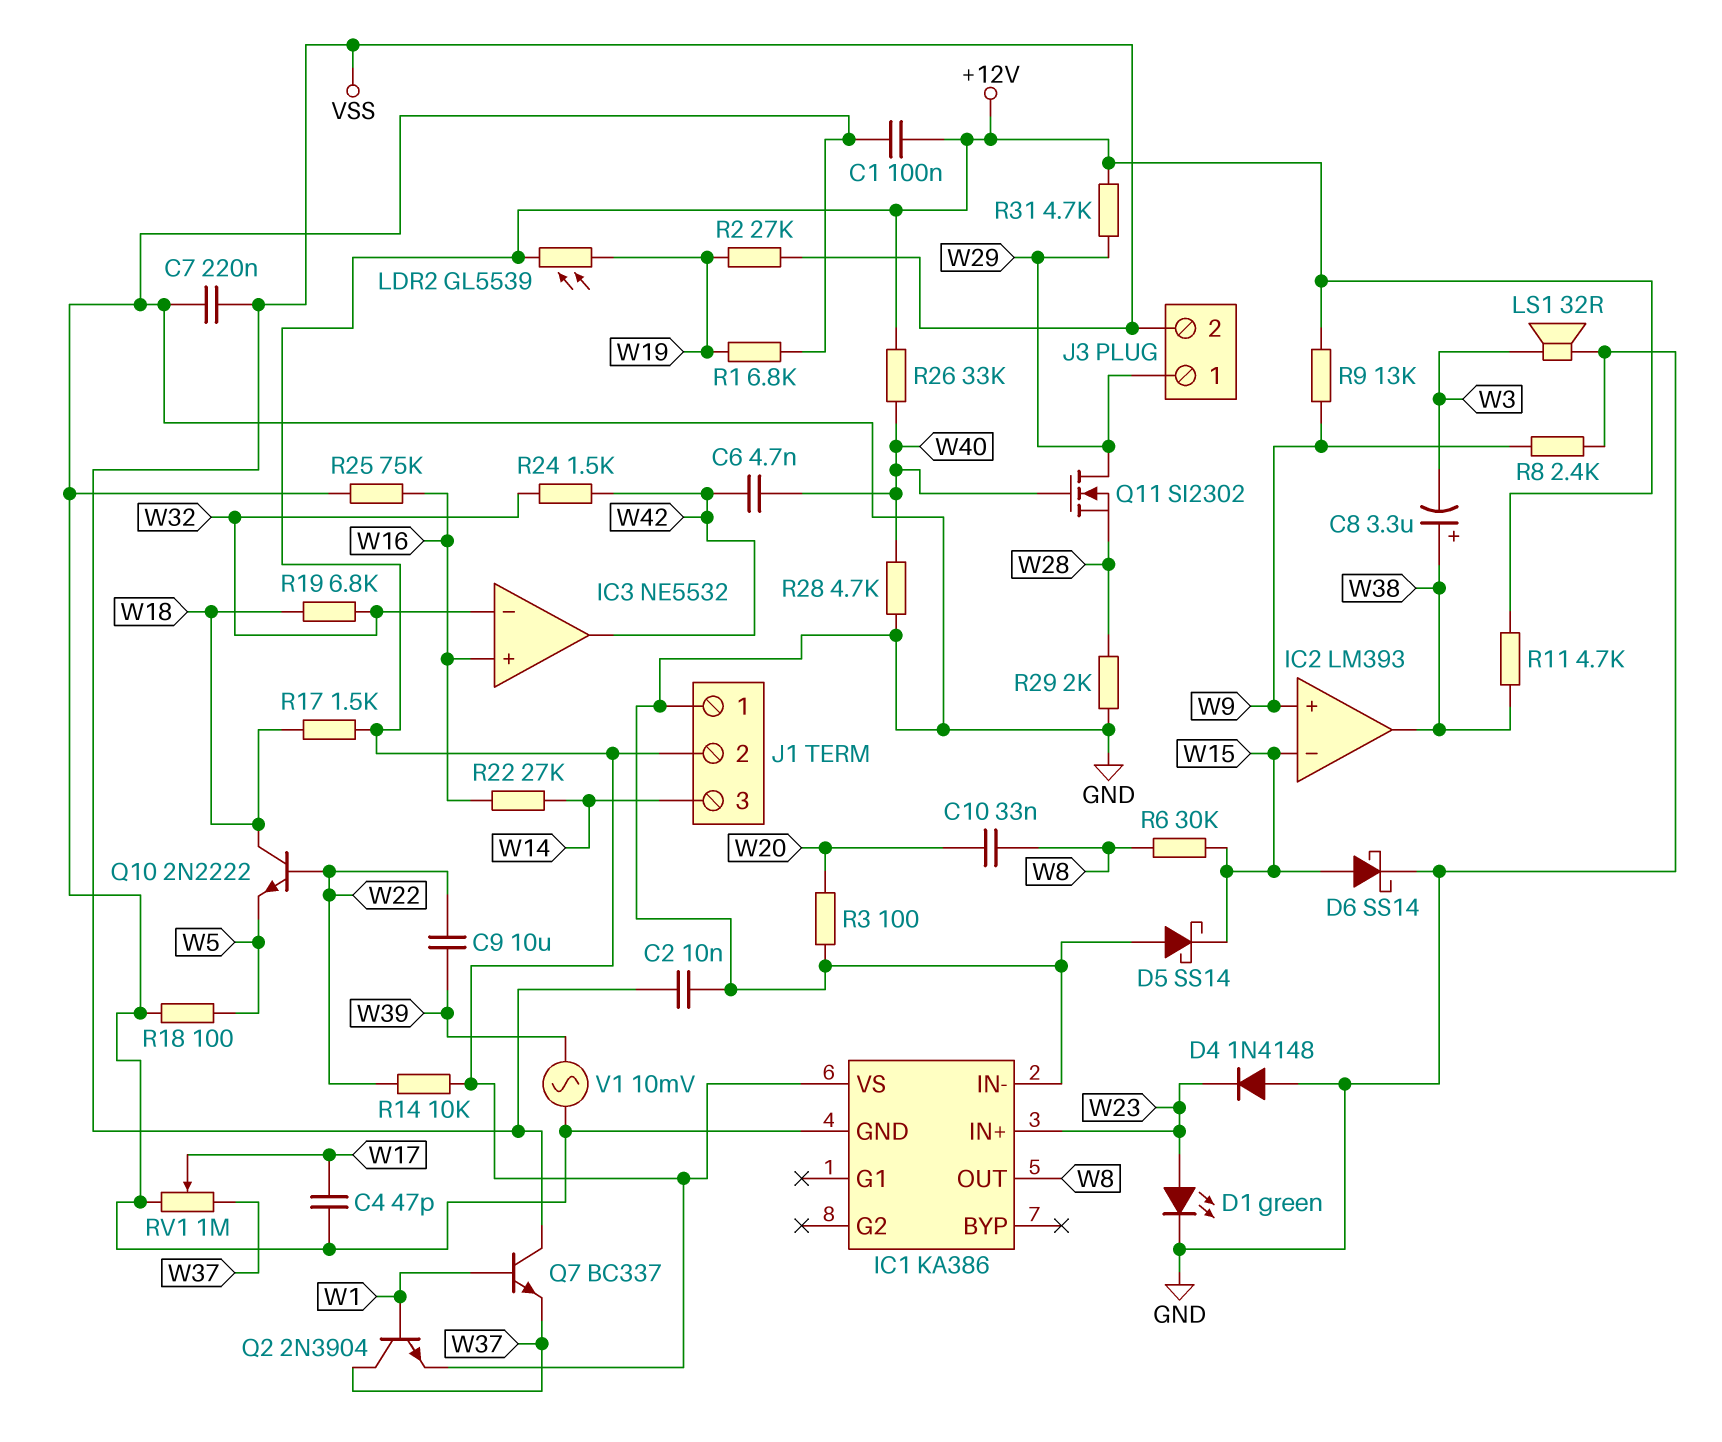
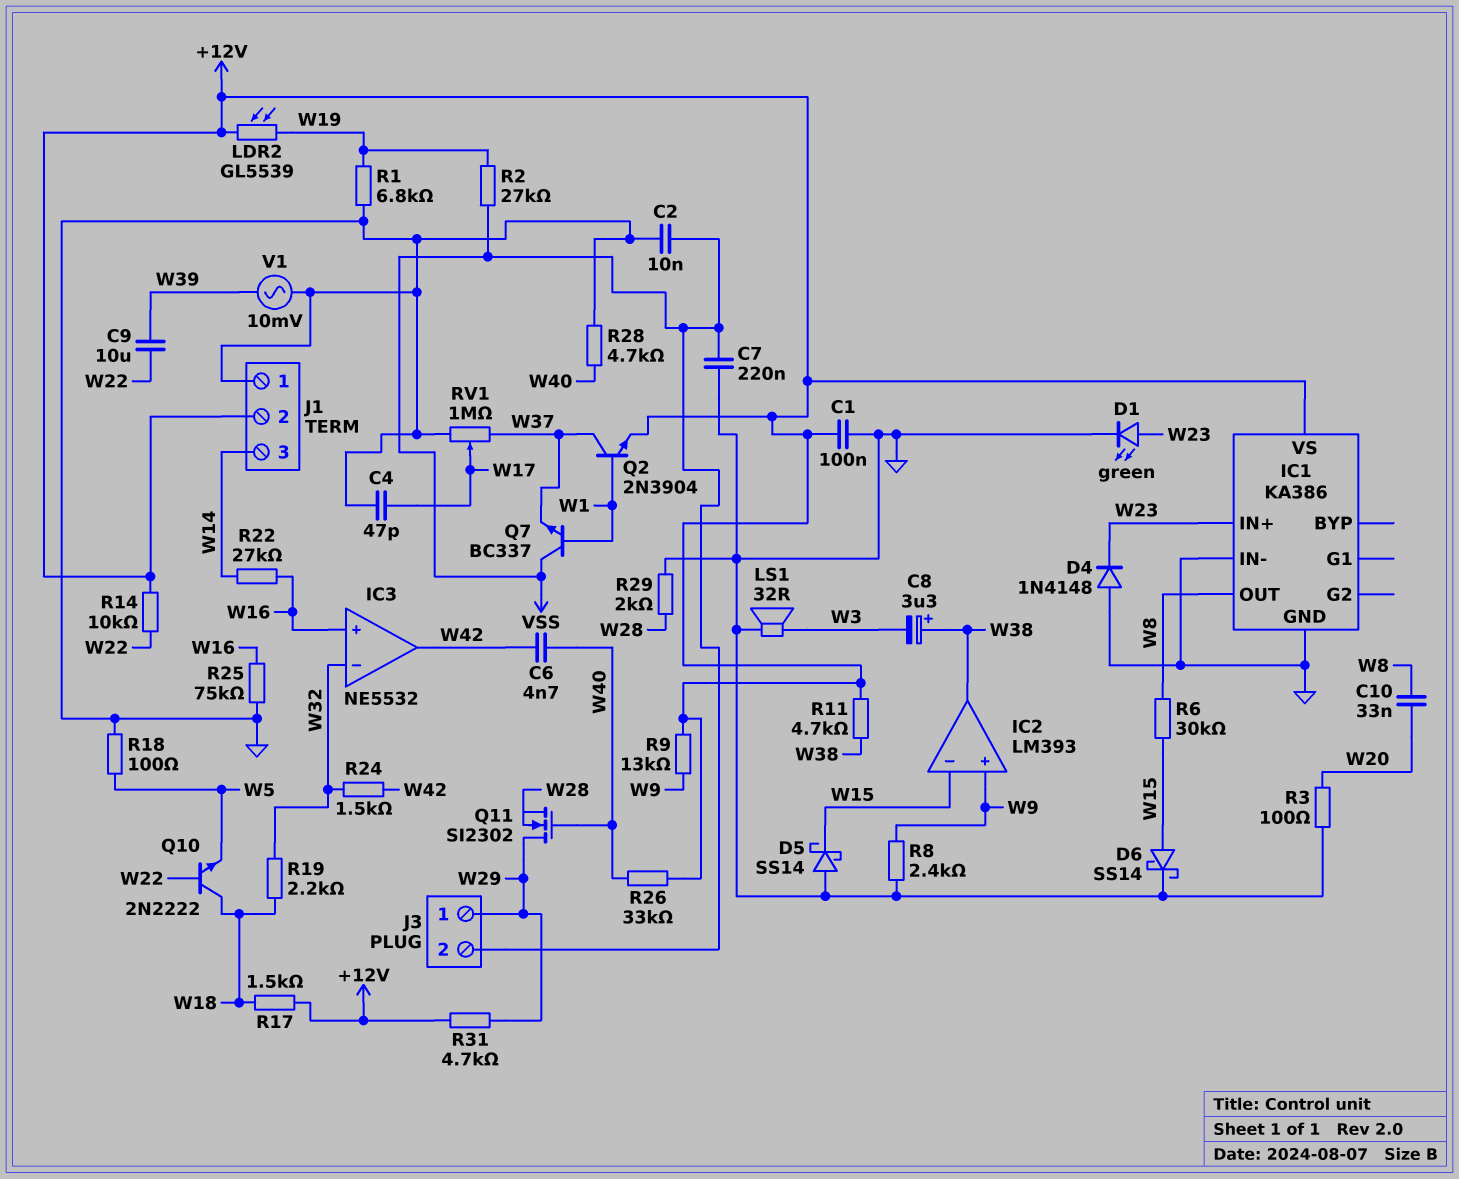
R19: 6.8k (W18, W32) -> 2.2k (W18, W32)

